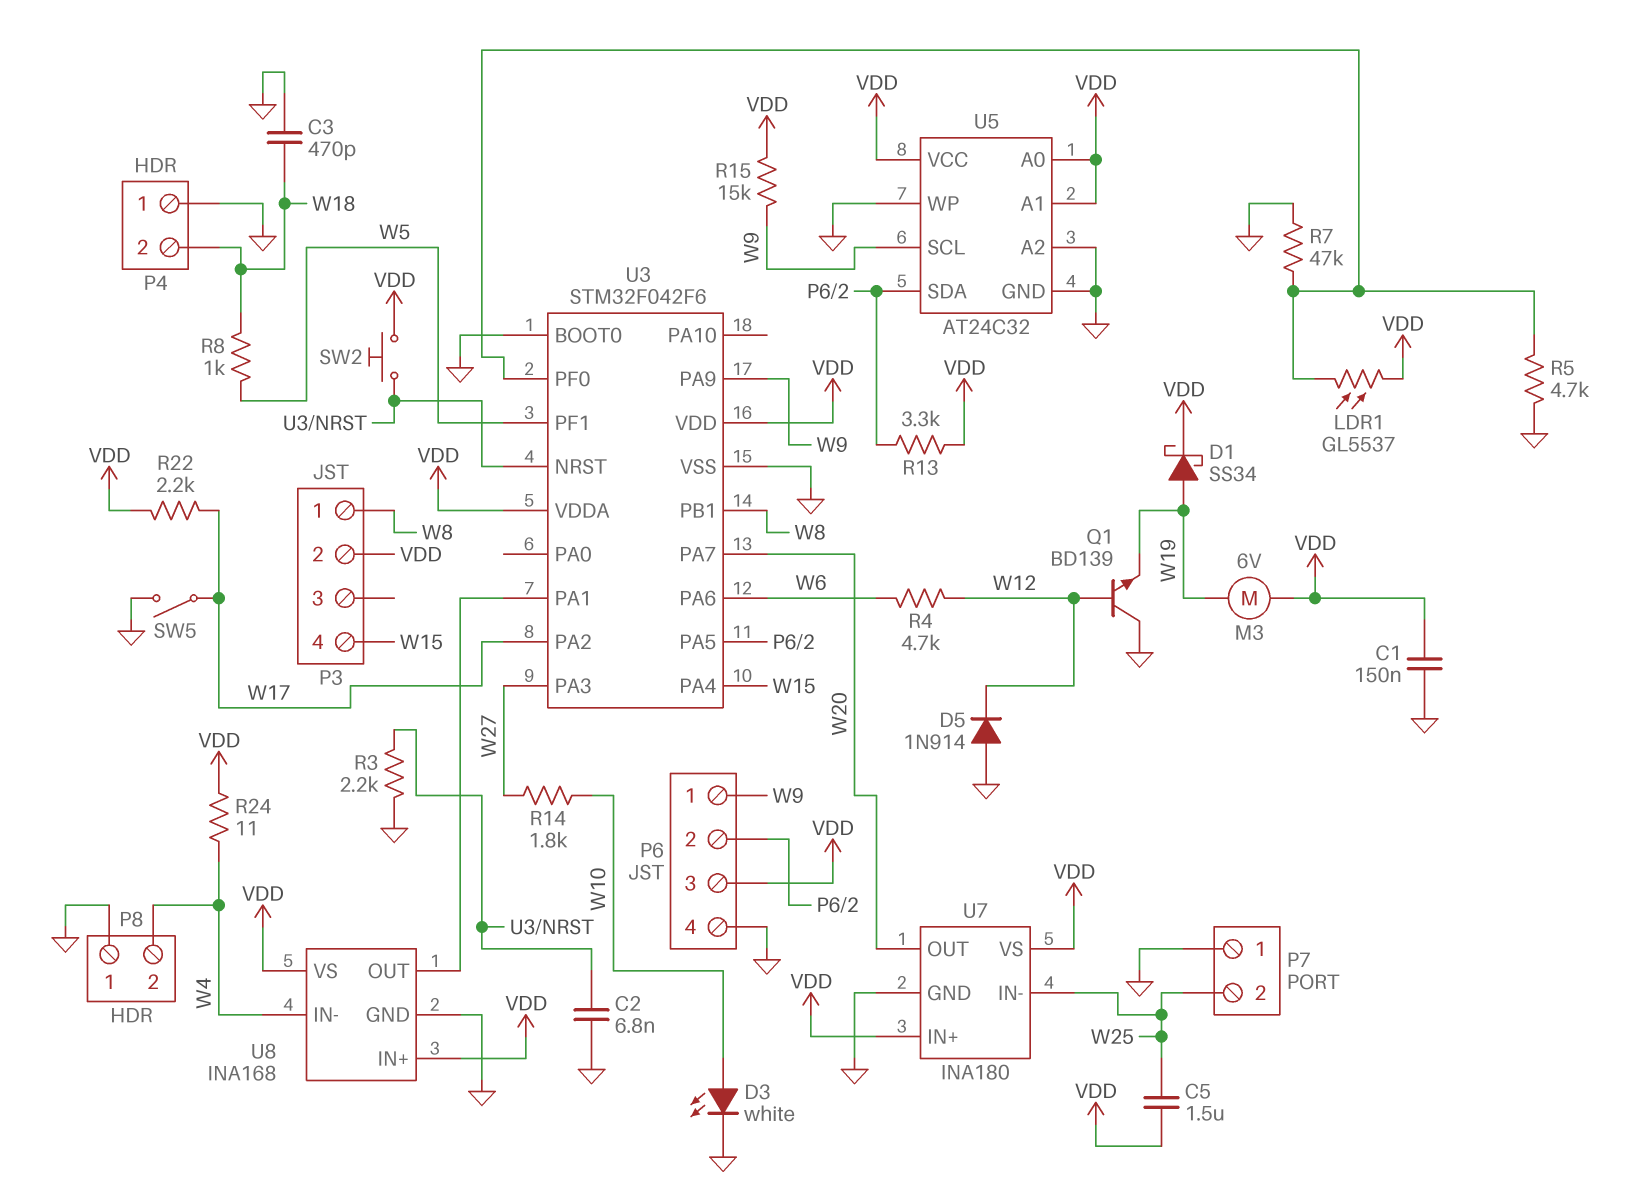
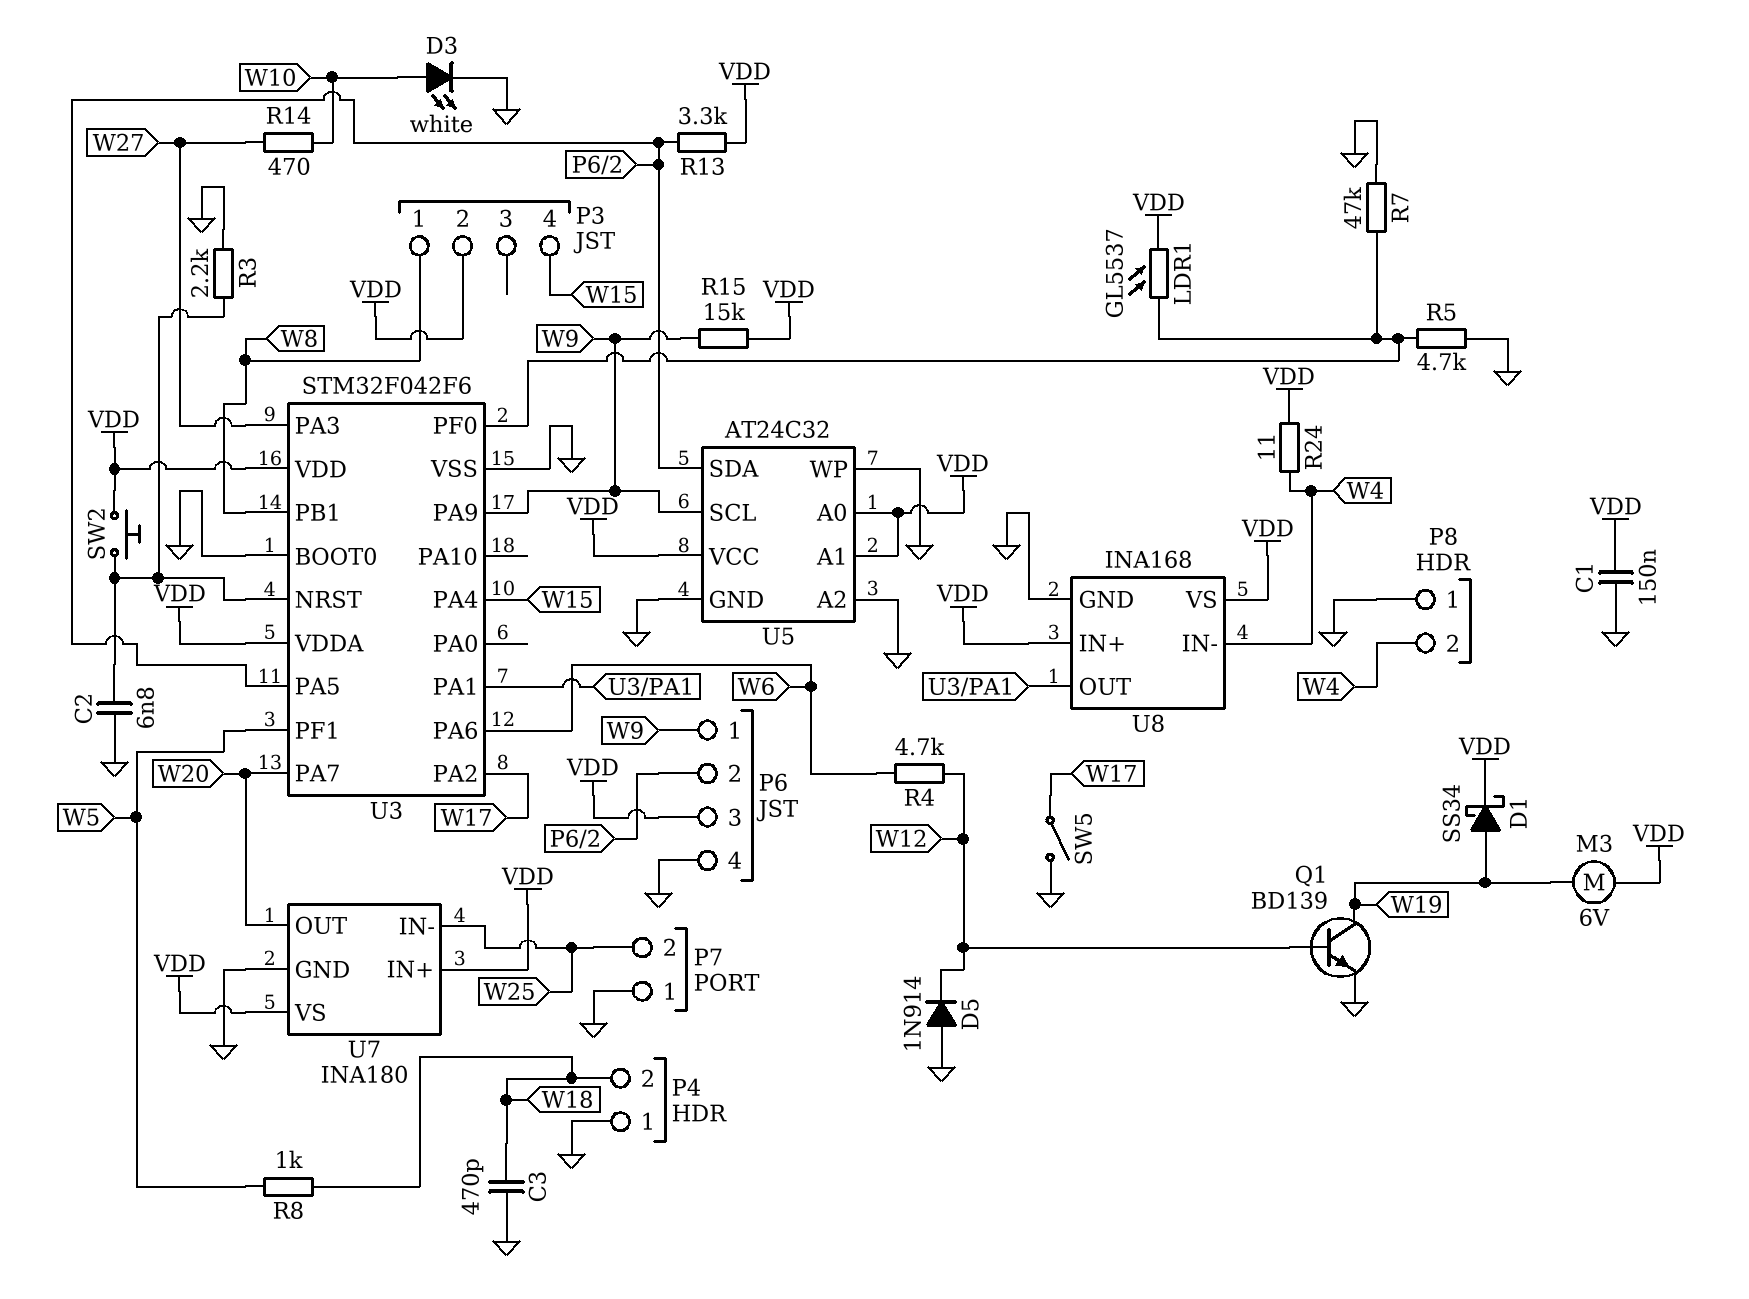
C5: 1.5uF (VDD, W25) -> none
Q1: NPN BD139 (B W12, C GND, E W19) -> NPN BD139 (B W12, C W19, E GND)
R14: 1.8k (W10, W27) -> 470 (W10, W27)
R22: 2.2k (VDD, W17) -> none

